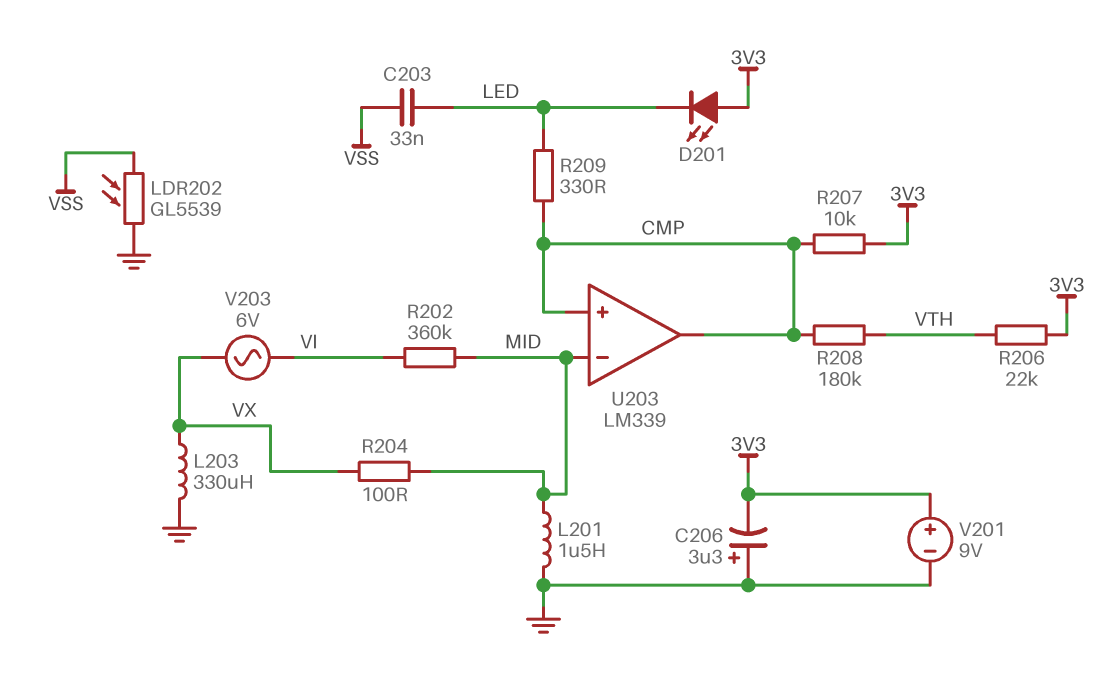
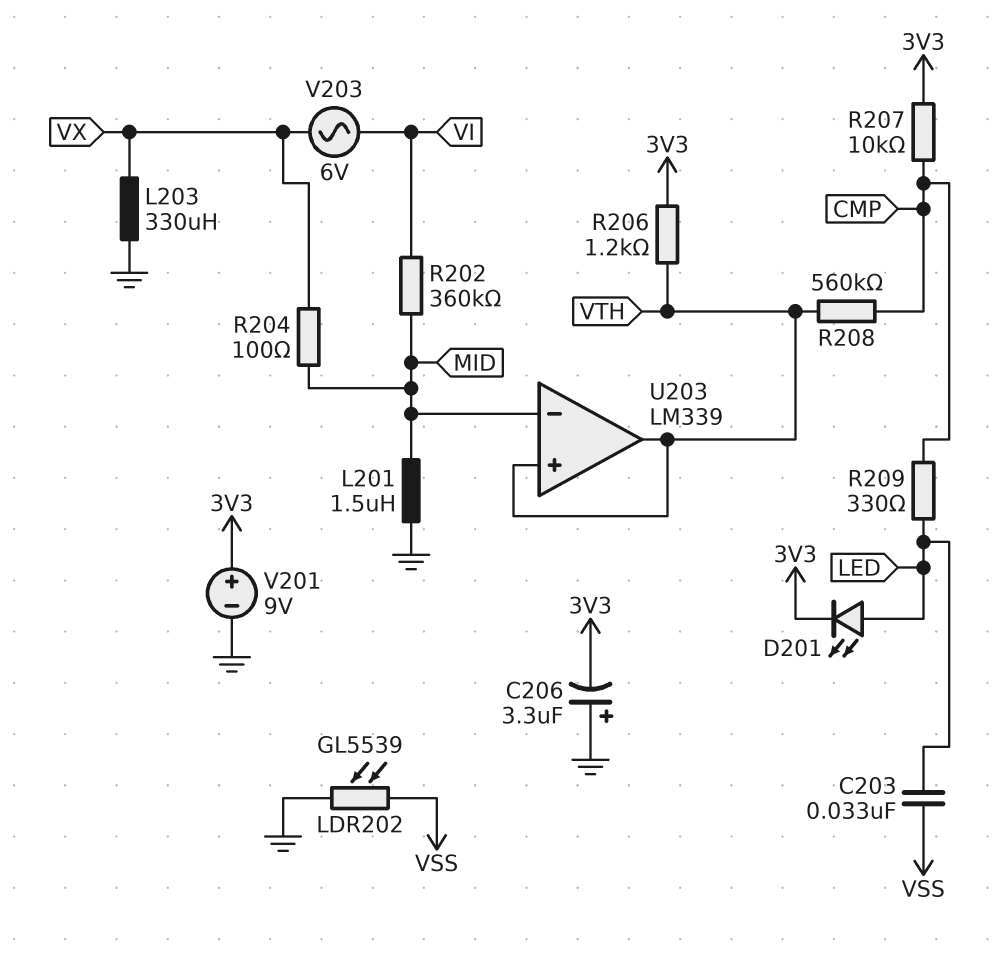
D201: LED (A 3V3, K LED) -> LED (A LED, K 3V3)
R206: 22k (3V3, VTH) -> 1.2k (3V3, VTH)
R208: 180k (CMP, VTH) -> 560k (CMP, VTH)
U203 pin in+: CMP -> VTH
U203 pin out: CMP -> VTH

